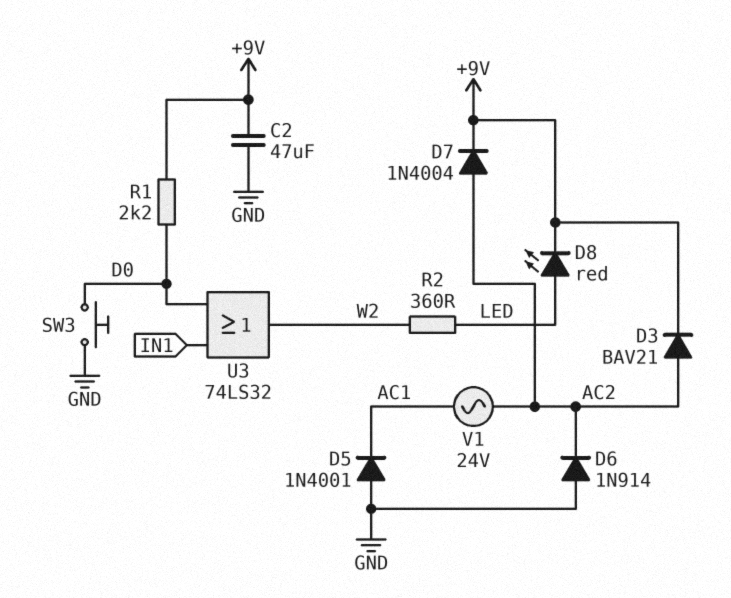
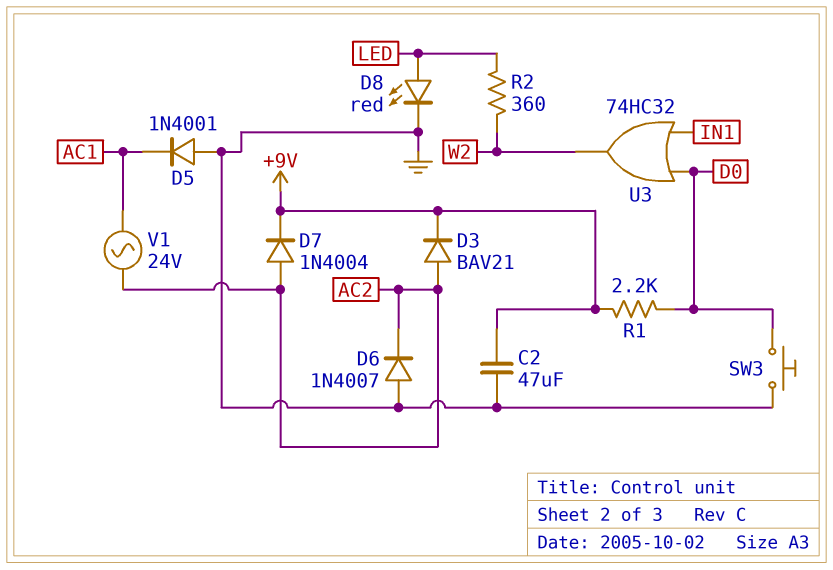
D6: diode 1N914 (A GND, K AC2) -> diode 1N4007 (A GND, K AC2)
D8: LED red (A LED, K +9V) -> LED red (A LED, K GND)
U3: OR 74LS32 (in D0, in IN1, out W2) -> OR 74HC32 (in D0, in IN1, out W2)

